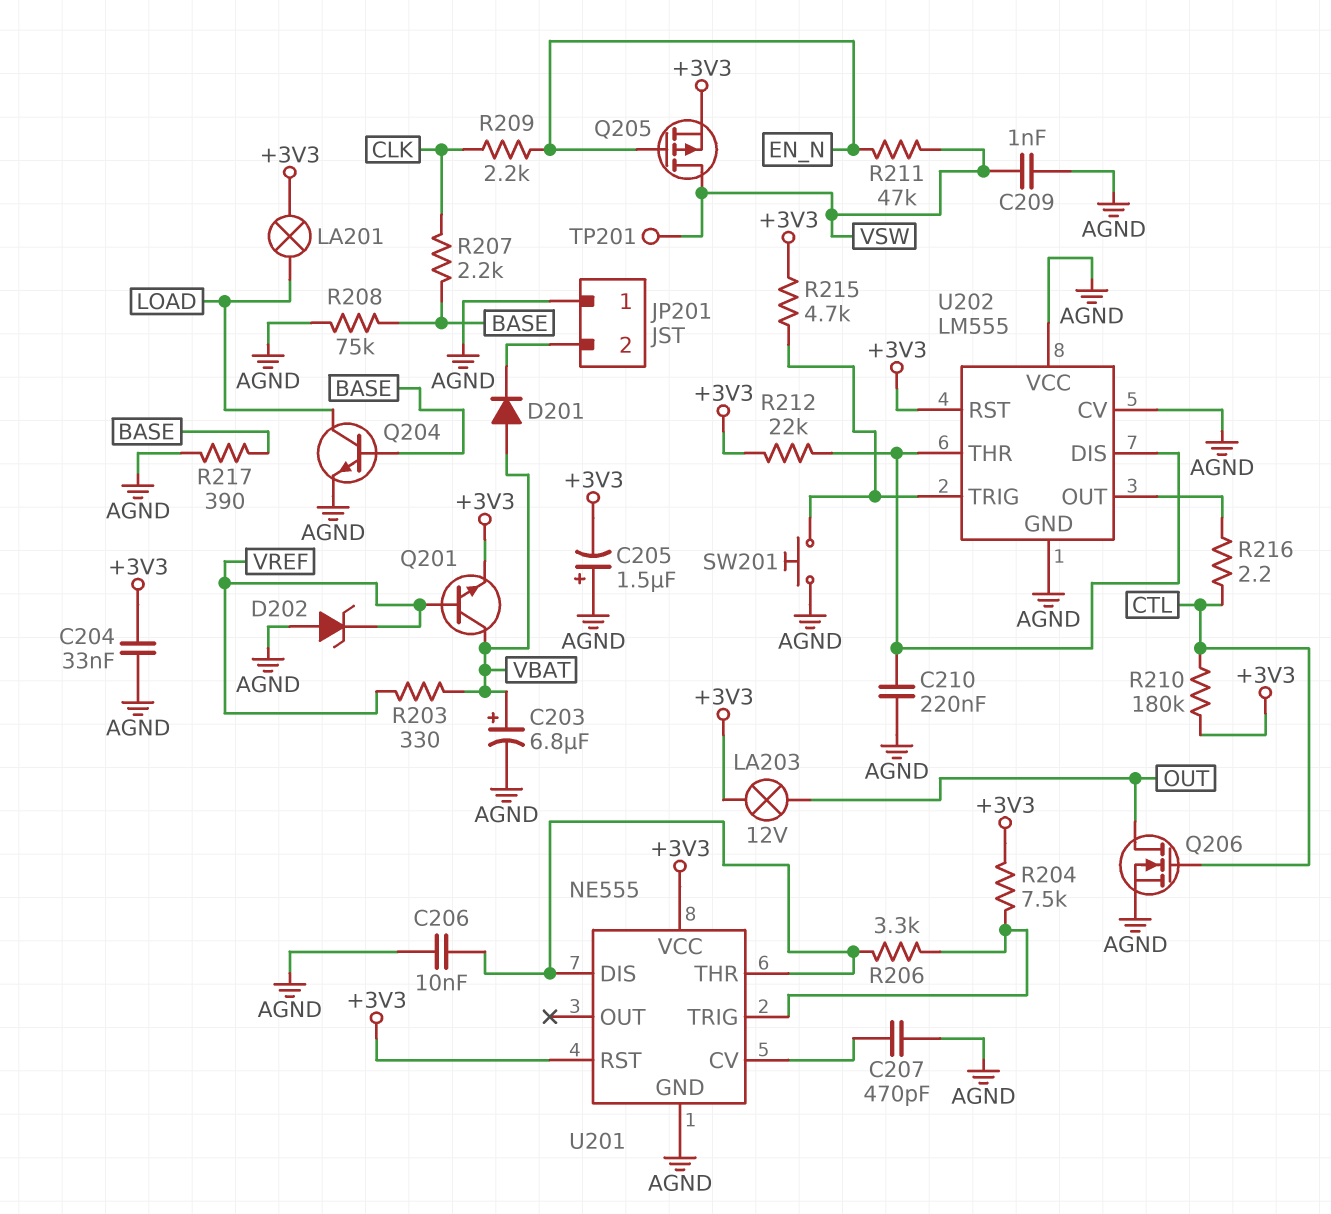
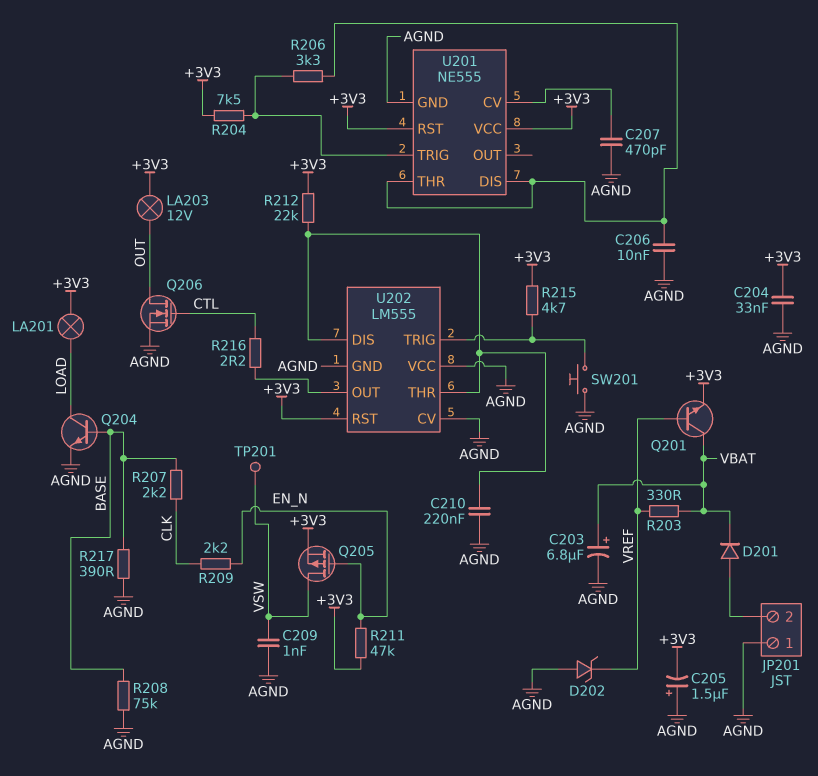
D201: diode (A VBAT, K JP201/2) -> diode (A JP201/2, K VBAT)
R210: 180k (+3V3, CTL) -> none
R211: 47k (EN_N, VSW) -> 47k (+3V3, EN_N)

